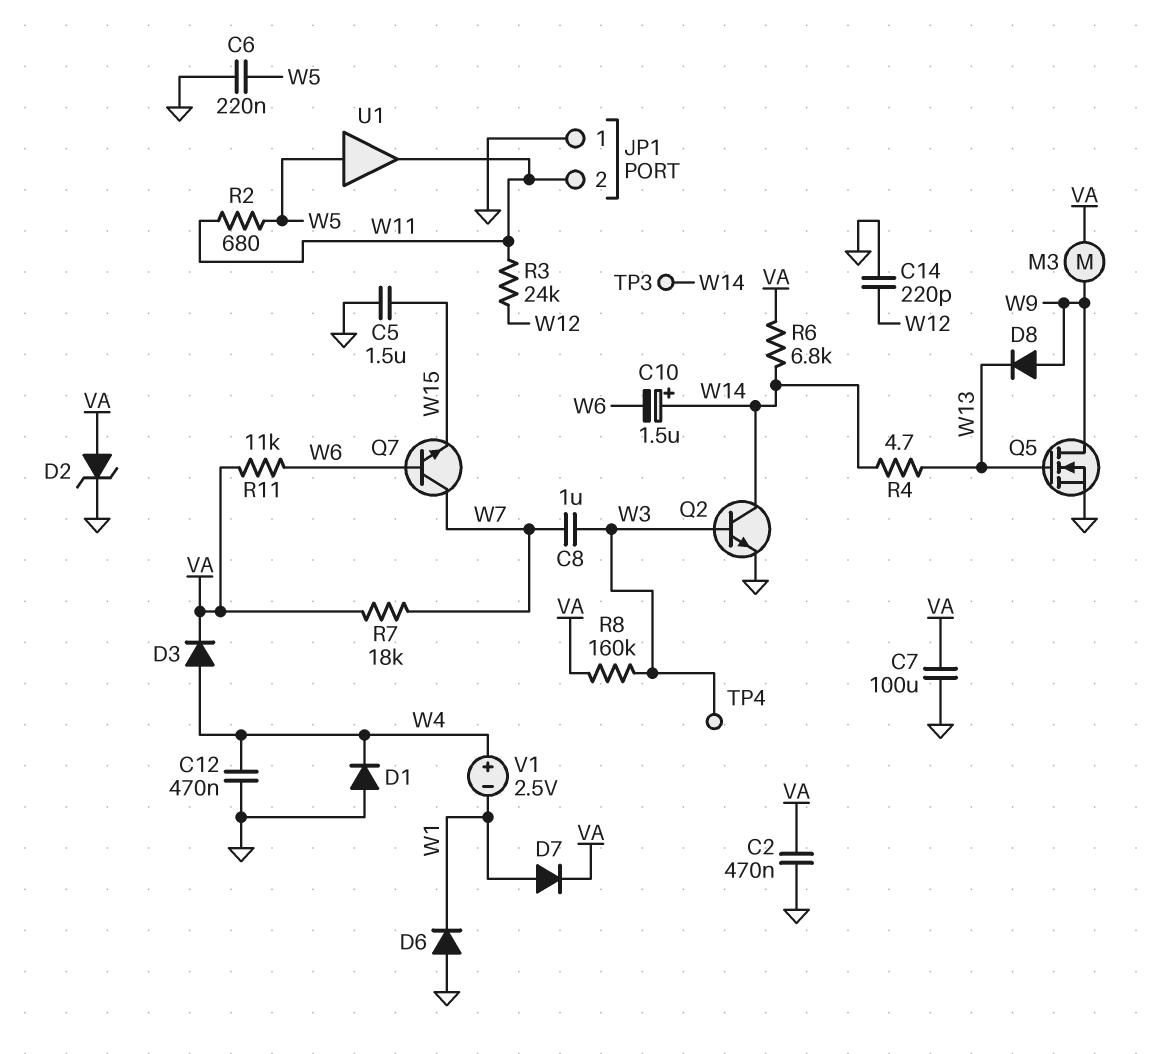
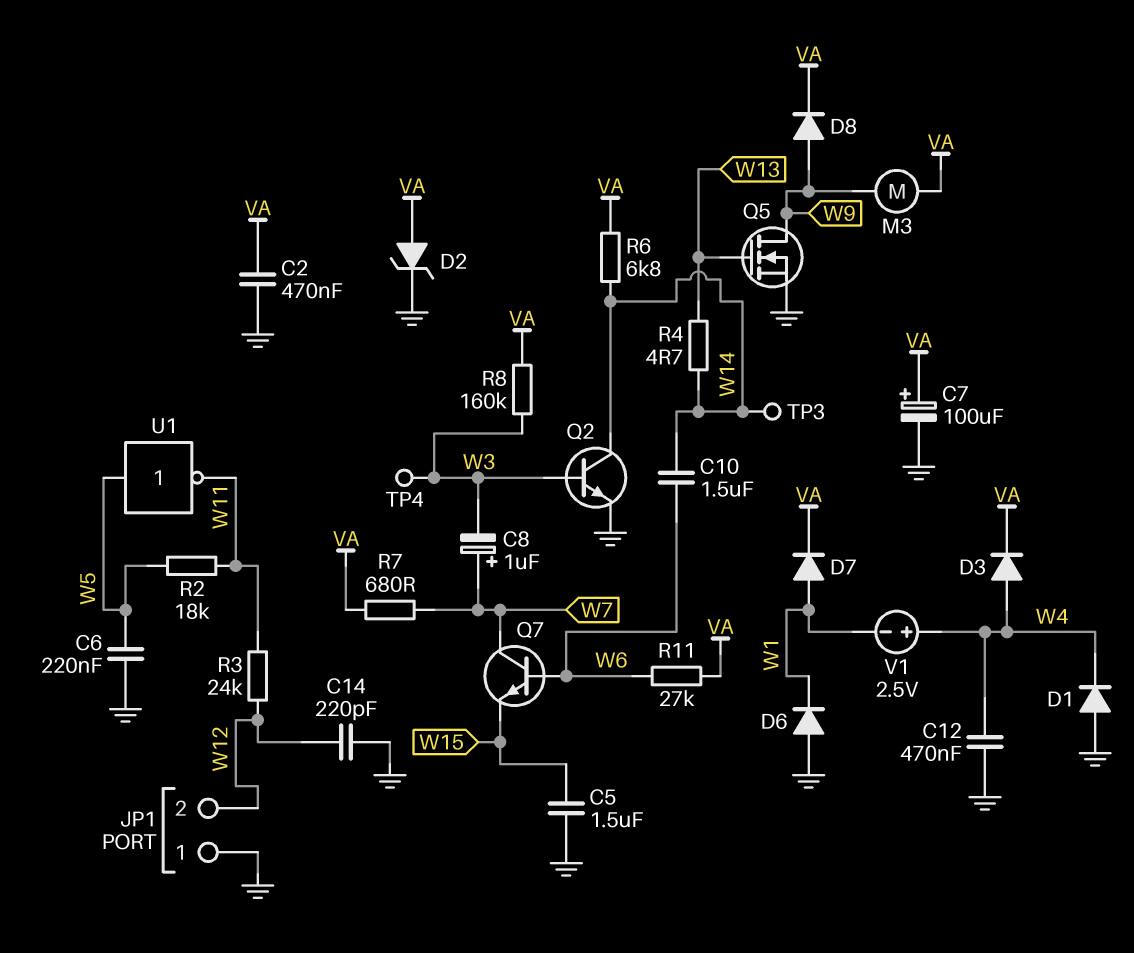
C7: 100uF (GND, VA) -> 100uF (plus VA, minus GND)
C8: 1uF (W3, W7) -> 1uF (plus W7, minus W3)
C10: 1.5uF (plus W14, minus W6) -> 1.5uF (W6, W14)
D8: diode (A W9, K W13) -> diode (A W9, K VA)
JP1 pin 2: W11 -> W12
R2: 680 (W5, W11) -> 18k (W5, W11)
R7: 18k (VA, W7) -> 680 (VA, W7)
R11: 11k (VA, W6) -> 27k (VA, W6)
U1: buffer (in W5, out W11) -> NOT (in W5, out W11)

